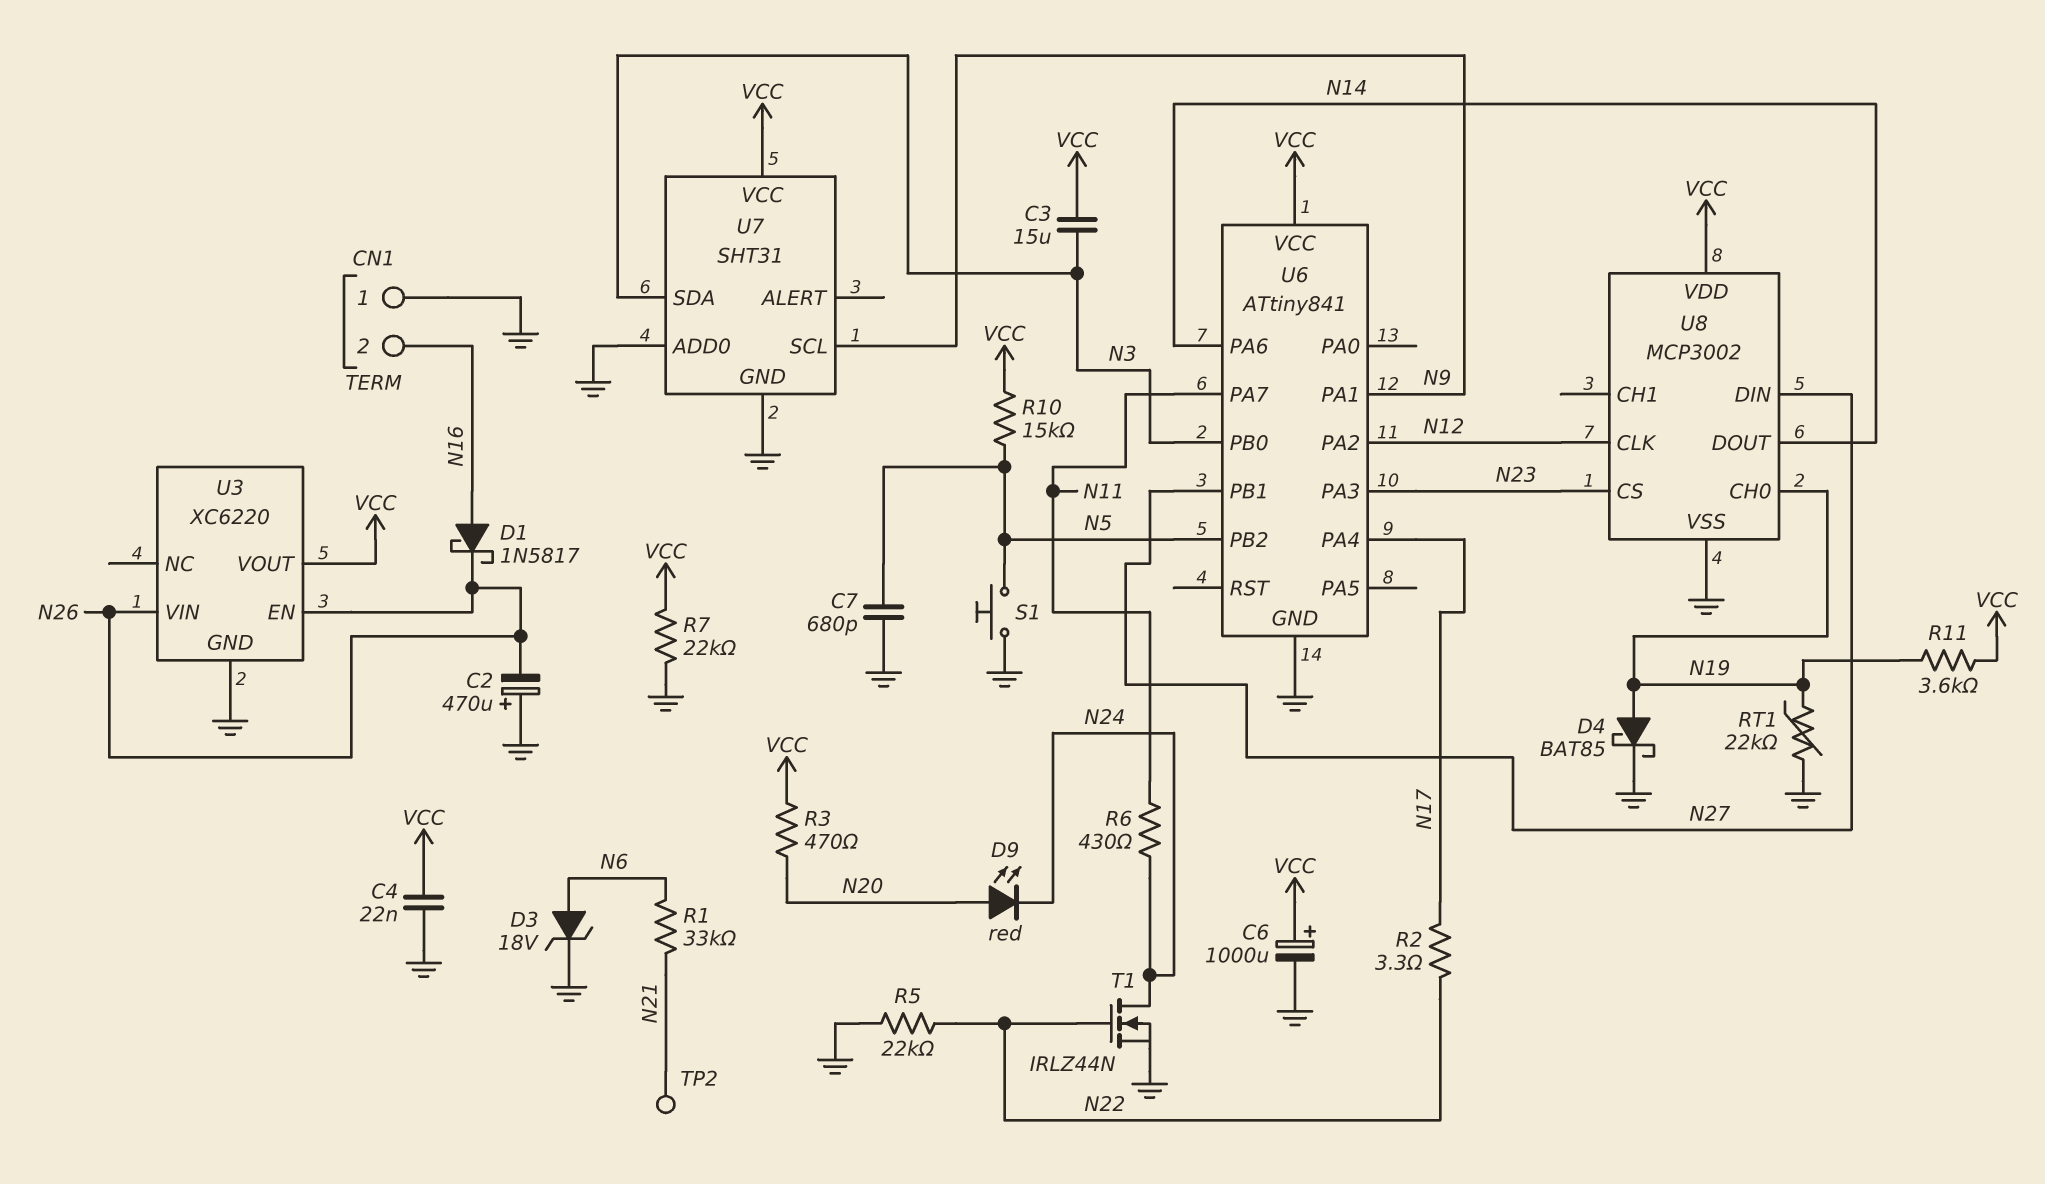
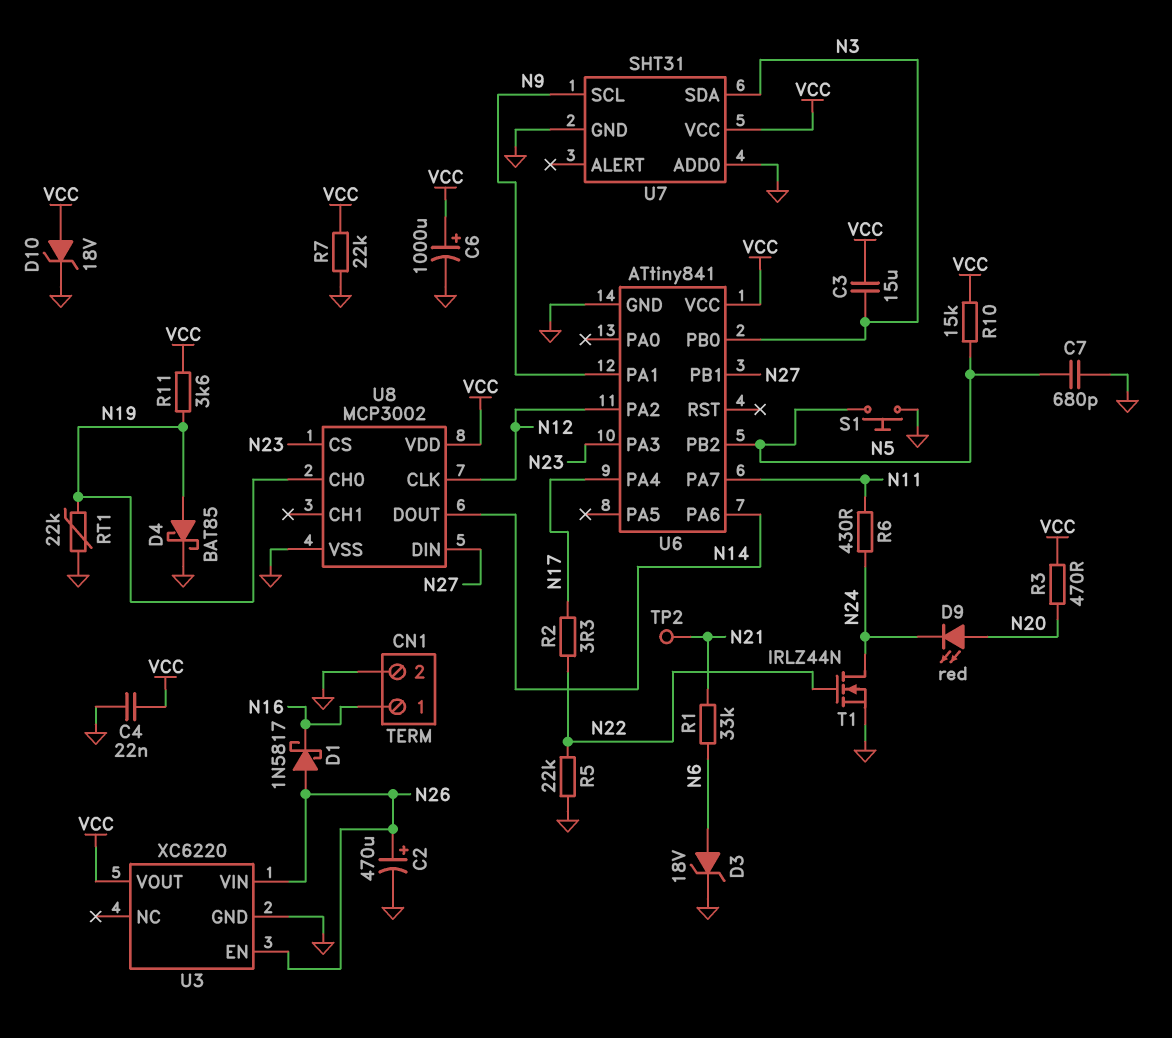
C2: 470uF (plus GND, minus N26) -> 470uF (plus N26, minus GND)
CN1 pin 1: GND -> N16
CN1 pin 2: N16 -> GND
D1: schottky 1N5817 (A N16, K N26) -> schottky 1N5817 (A N26, K N16)
D10: none -> zener 18V (A VCC, K GND)

